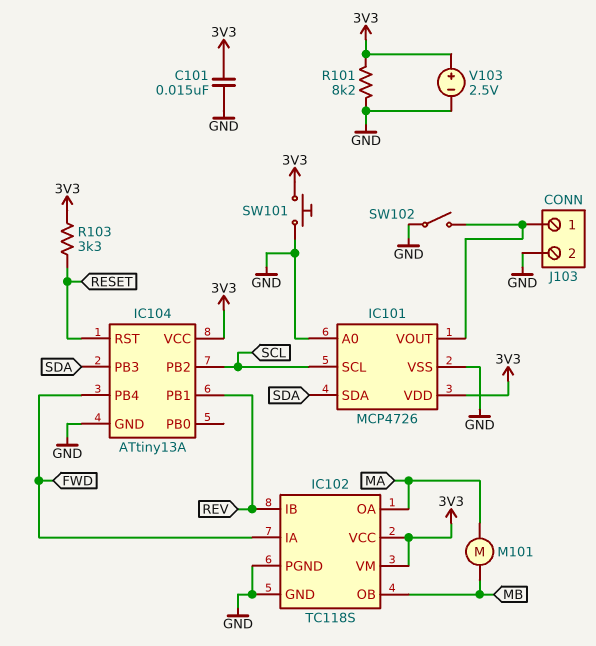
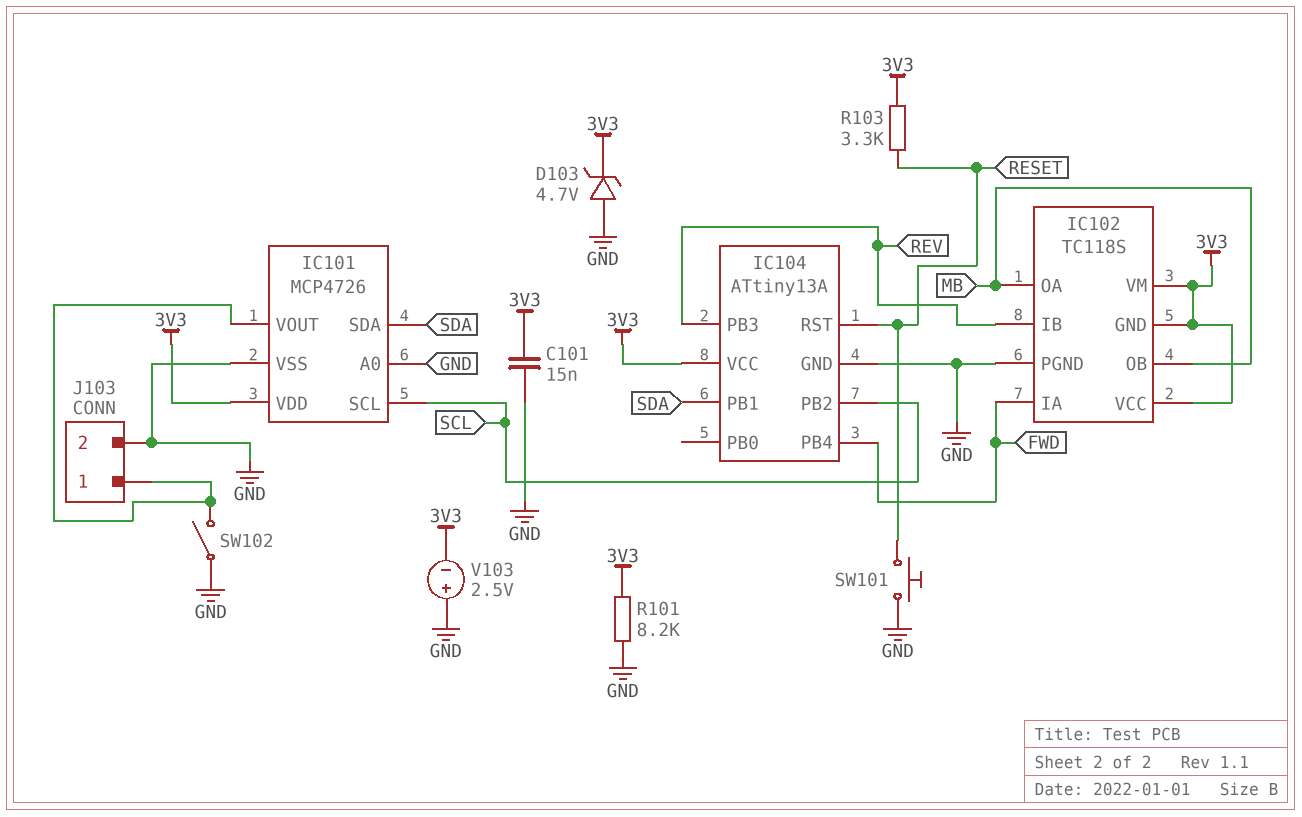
D103: none -> zener 4.7V (A GND, K 3V3)
IC102 pin GND: GND -> 3V3
IC102 pin OA: MA -> MB
IC104 pin PB1: REV -> SDA
IC104 pin PB3: SDA -> REV
M101: motor (MA, MB) -> none
SW101: button (3V3, GND) -> button (GND, RESET)
V103: 2.5V (plus 3V3, minus GND) -> 2.5V (plus GND, minus 3V3)

